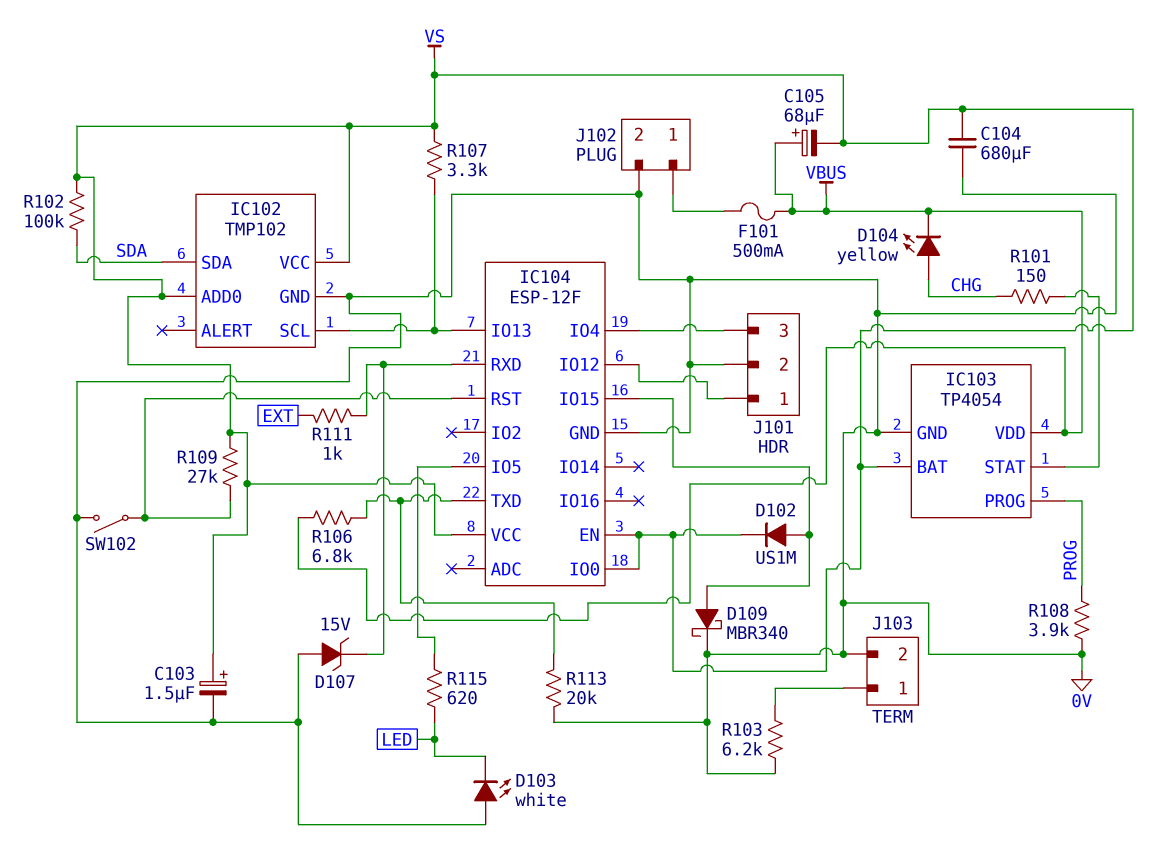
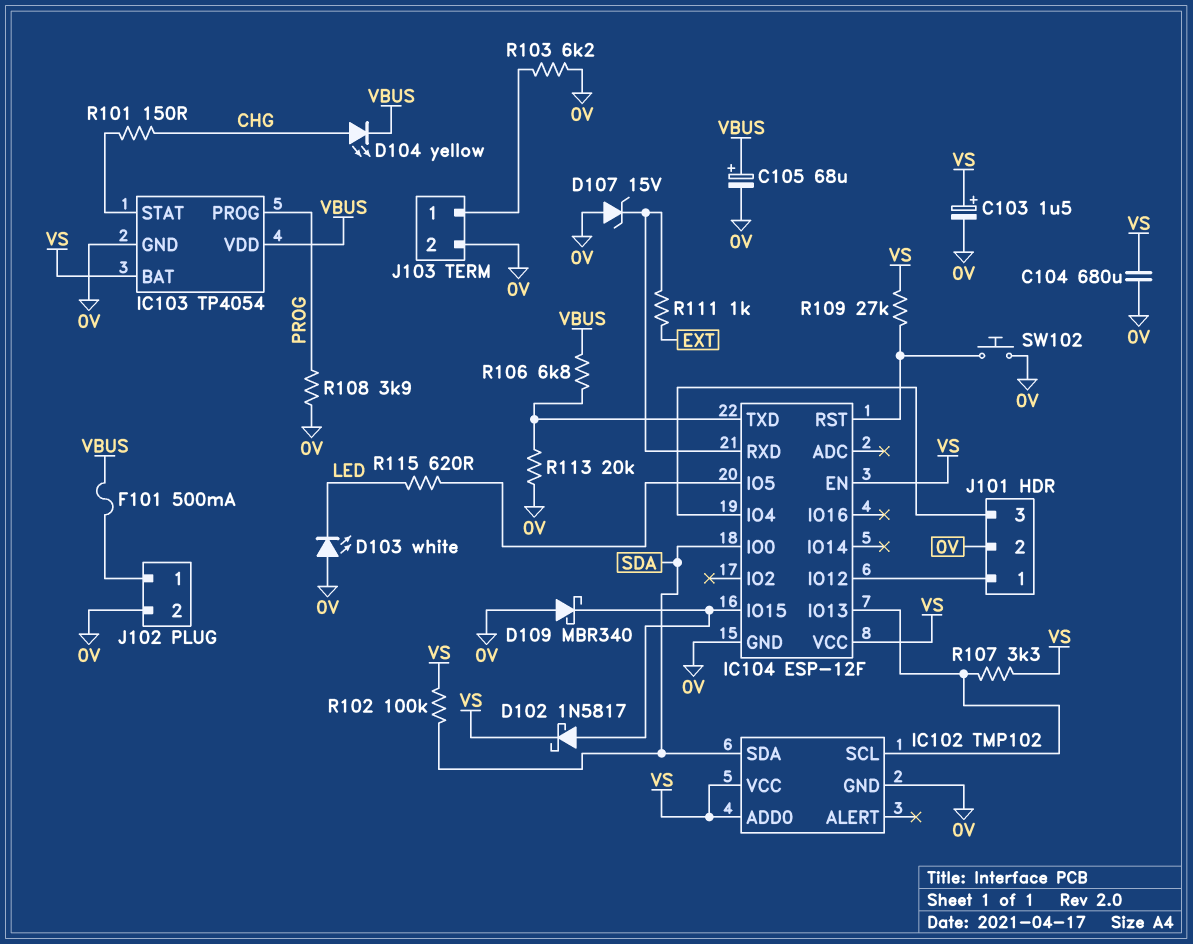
C105: 68uF (plus VBUS, minus VS) -> 68uF (plus VBUS, minus 0V)
D102: diode US1M (A IC104/IO15, K VS) -> schottky 1N5817 (A IC104/IO15, K VS)
D109: schottky MBR340 (A IC104/IO15, K 0V) -> schottky MBR340 (A 0V, K IC104/IO15)
IC104 pin IO0: VS -> SDA
SW102: switch (0V, IC104/RST) -> button (0V, IC104/RST)

